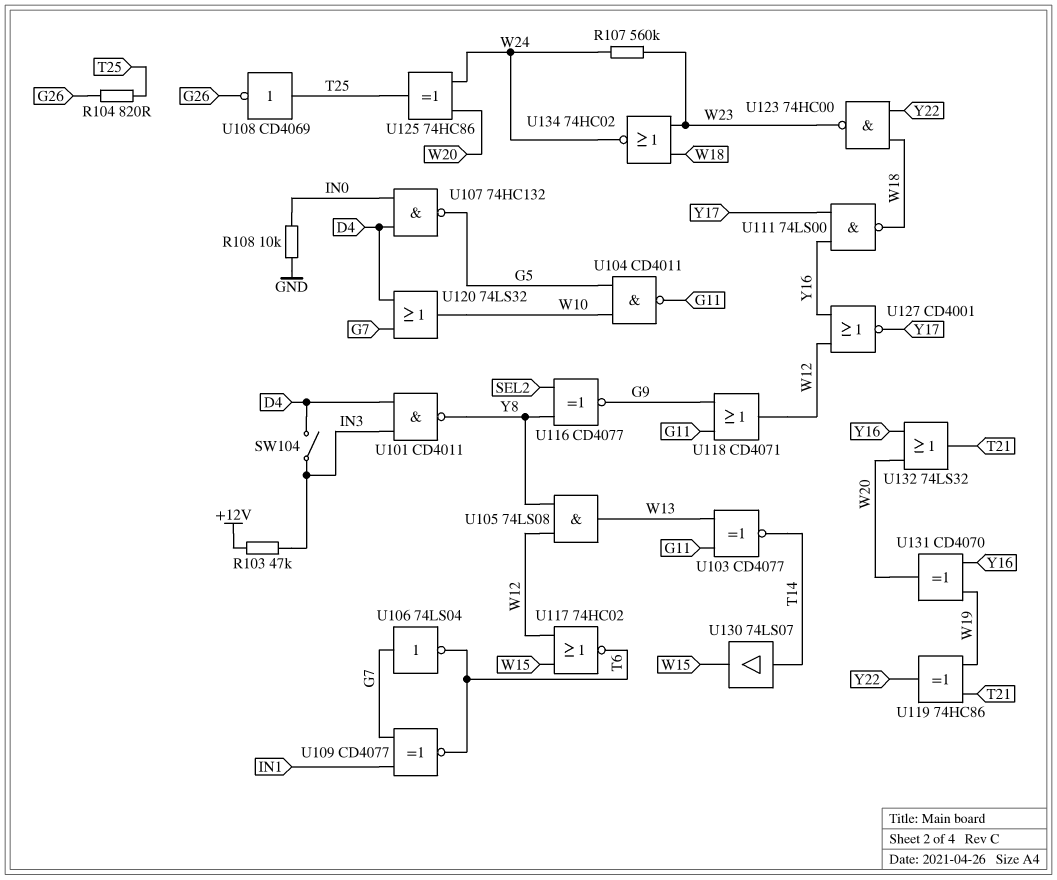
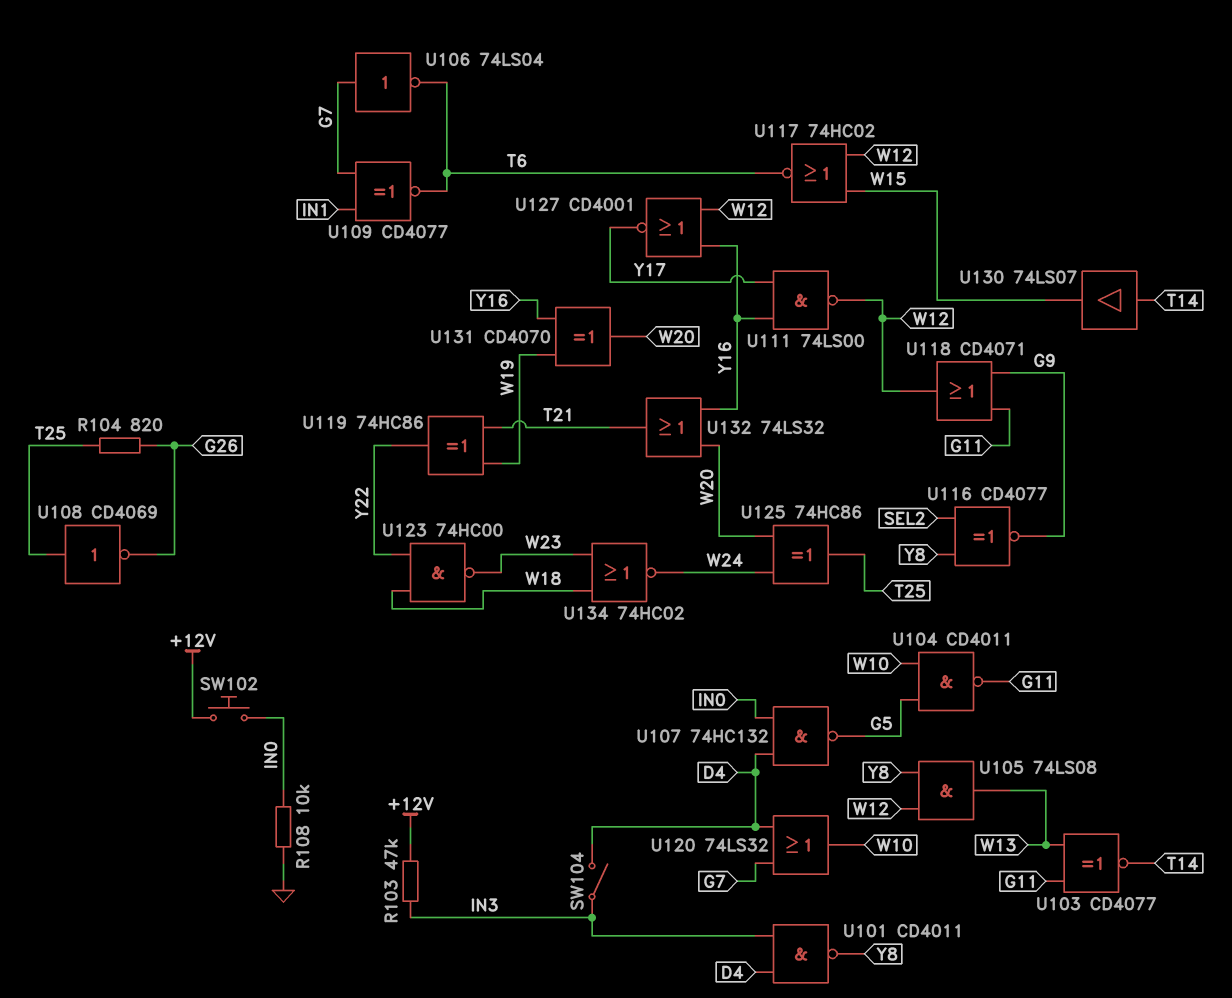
R107: 560k (W23, W24) -> none
SW102: none -> button (+12V, IN0)
U111: NAND 74LS00 (in Y16, in Y17, out W18) -> NAND 74LS00 (in Y16, in Y17, out W12)

